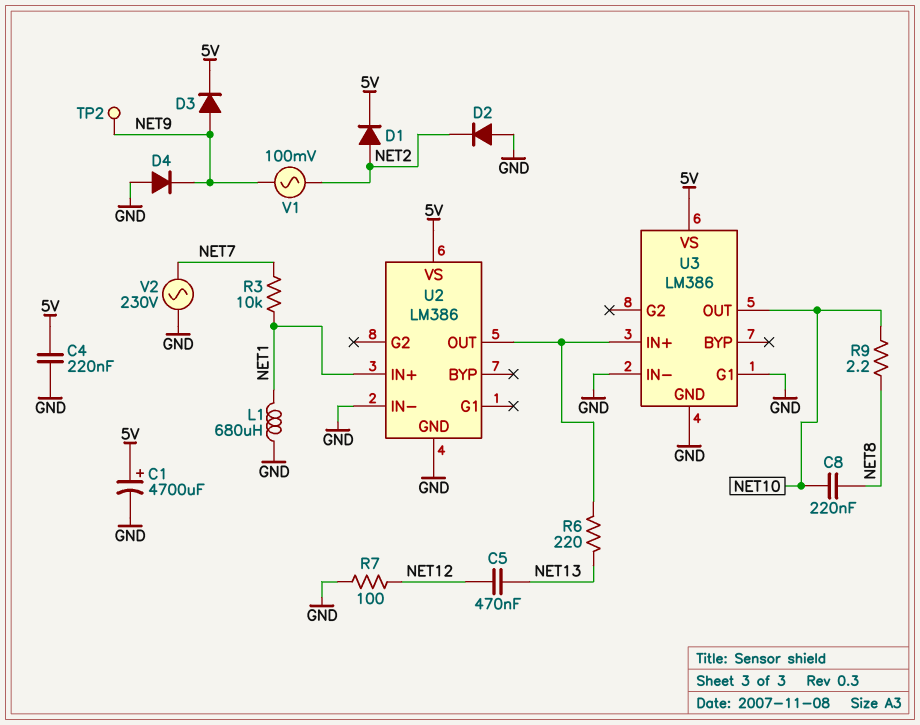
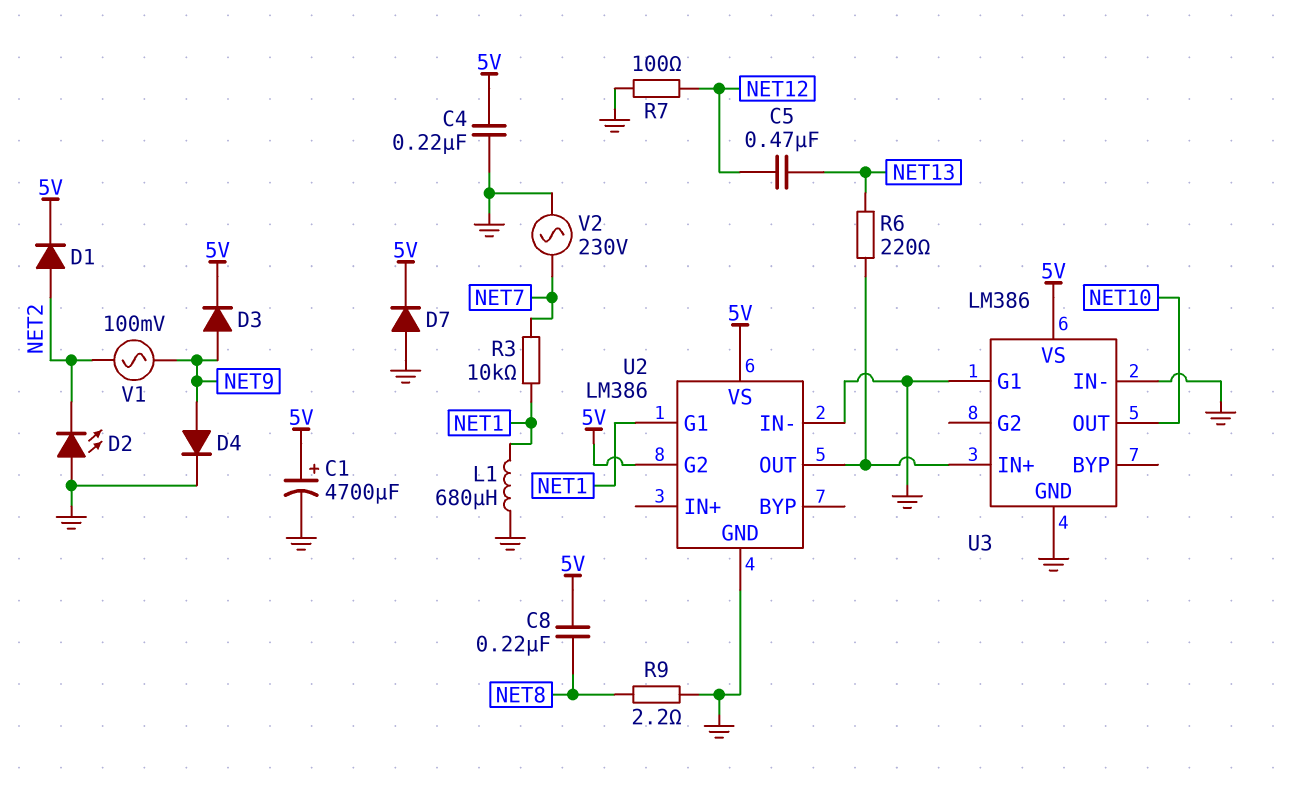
C8: 220nF (NET8, NET10) -> 220nF (5V, NET8)
D2: diode (A GND, K NET2) -> LED (A GND, K NET2)
D4: diode (A GND, K NET9) -> diode (A NET9, K GND)
D7: none -> diode (A GND, K 5V)
R9: 2.2 (NET8, NET10) -> 2.2 (GND, NET8)
TP2: test point (NET9) -> none
U2 pin G1: none -> NET1
U2 pin G2: none -> 5V
U2 pin IN+: NET1 -> none

